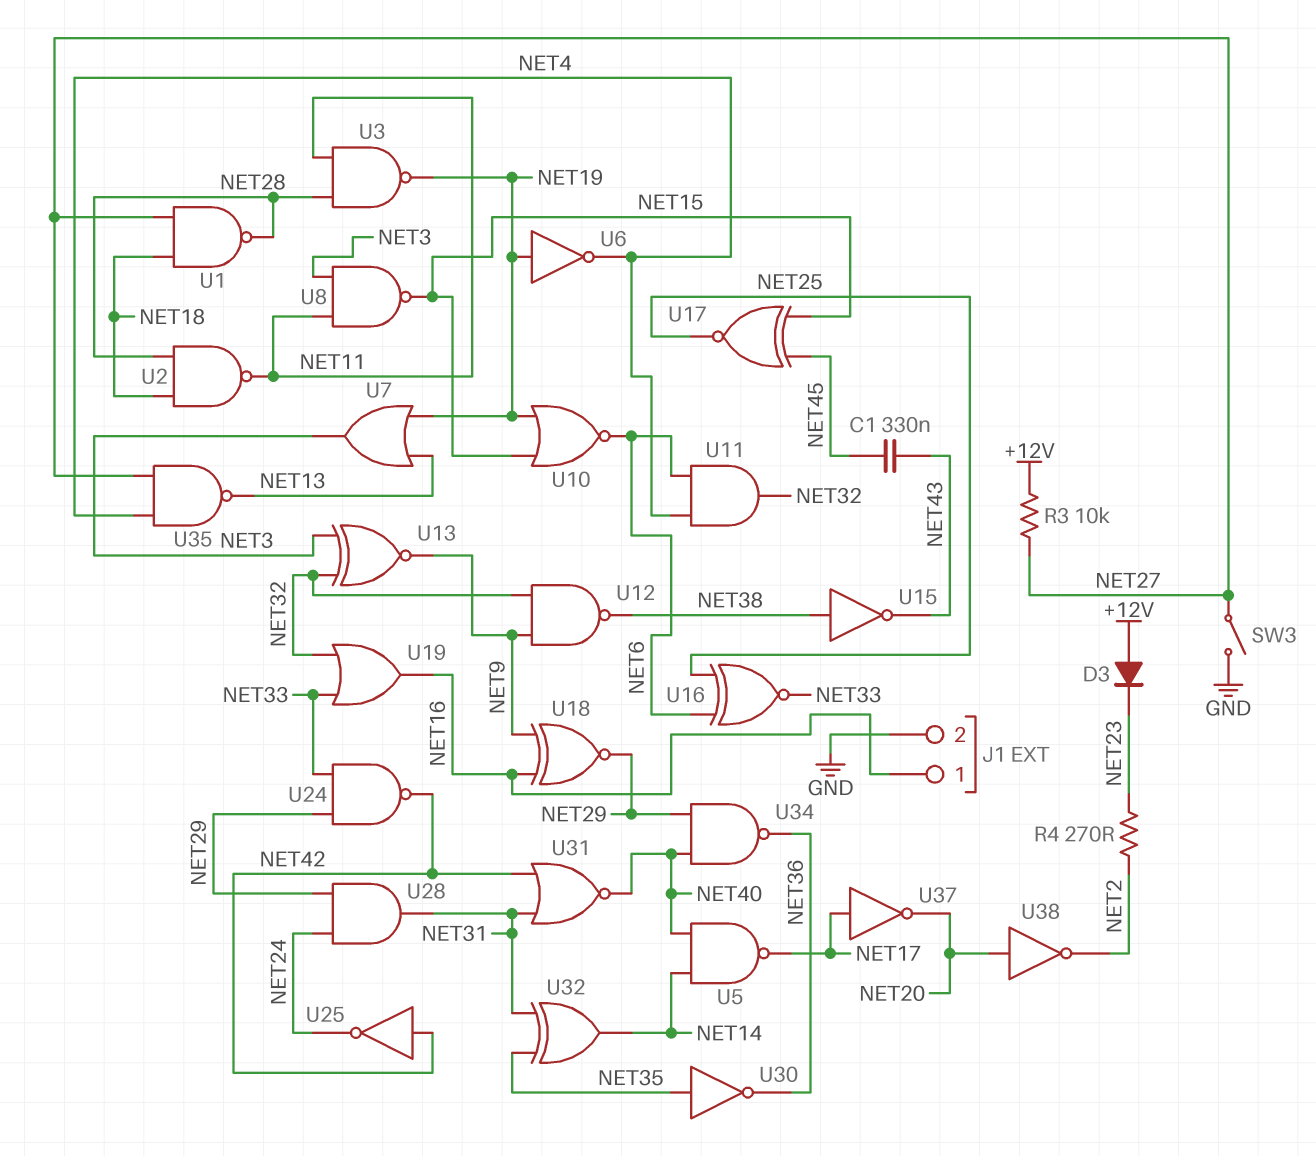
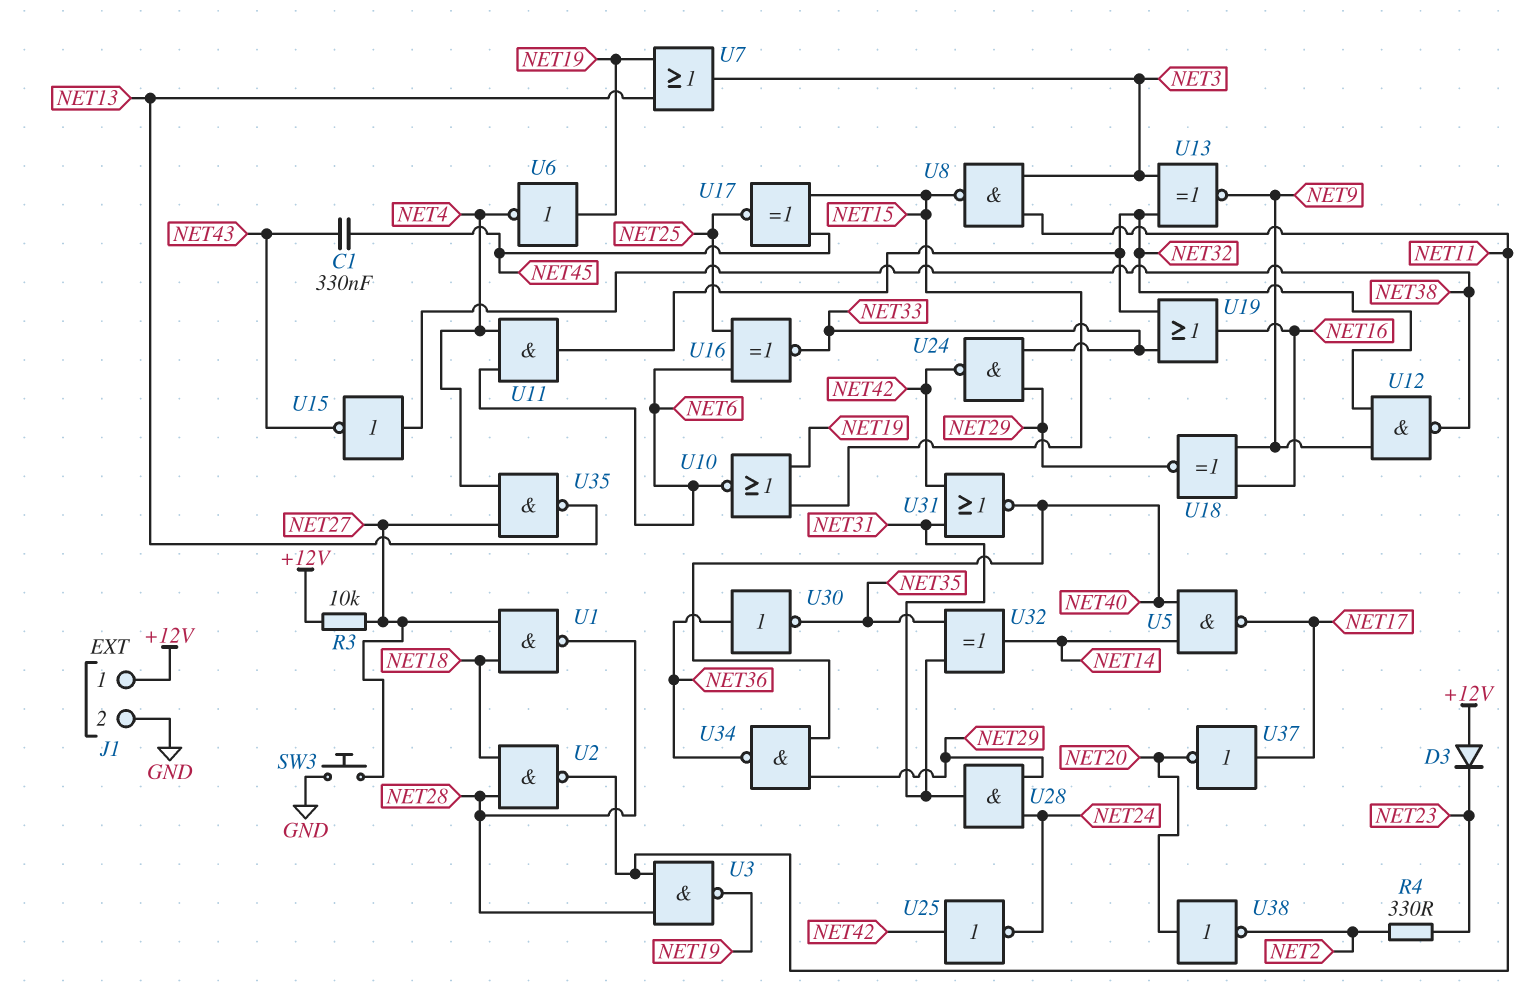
J1 pin 1: NET16 -> +12V
R4: 270 (NET2, NET23) -> 330 (NET2, NET23)
SW3: switch (GND, NET27) -> button (GND, NET27)
U30: NOT (in NET35, out NET36) -> NOT (in NET36, out NET35)

